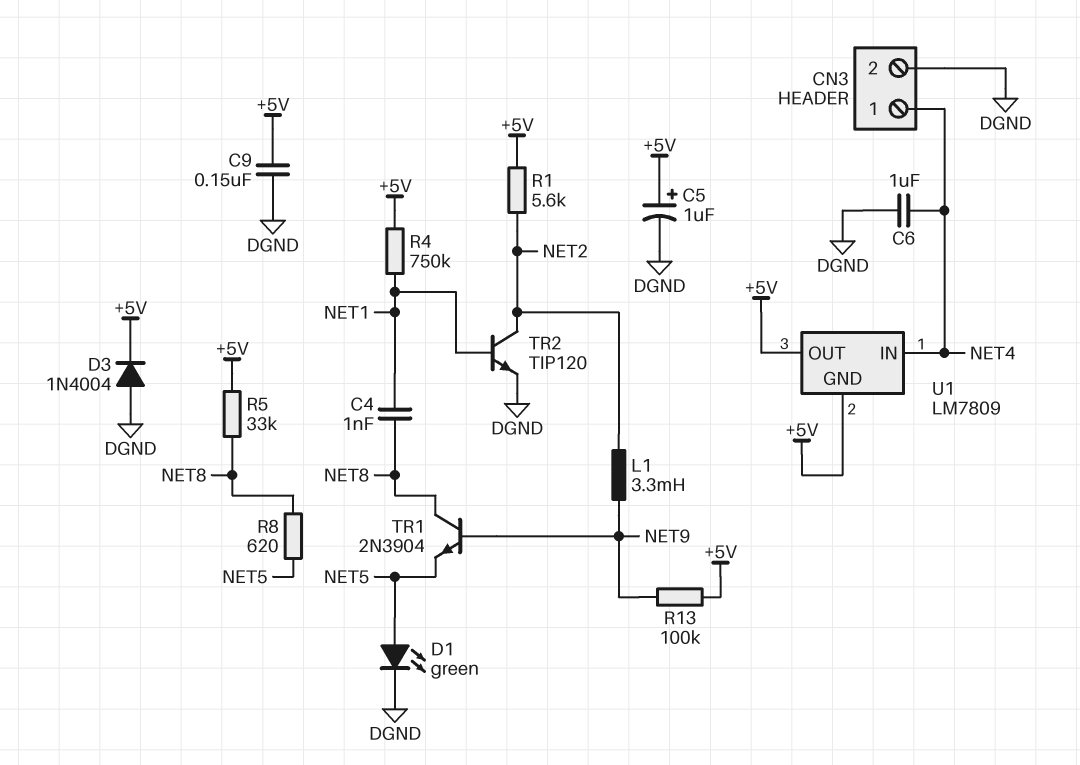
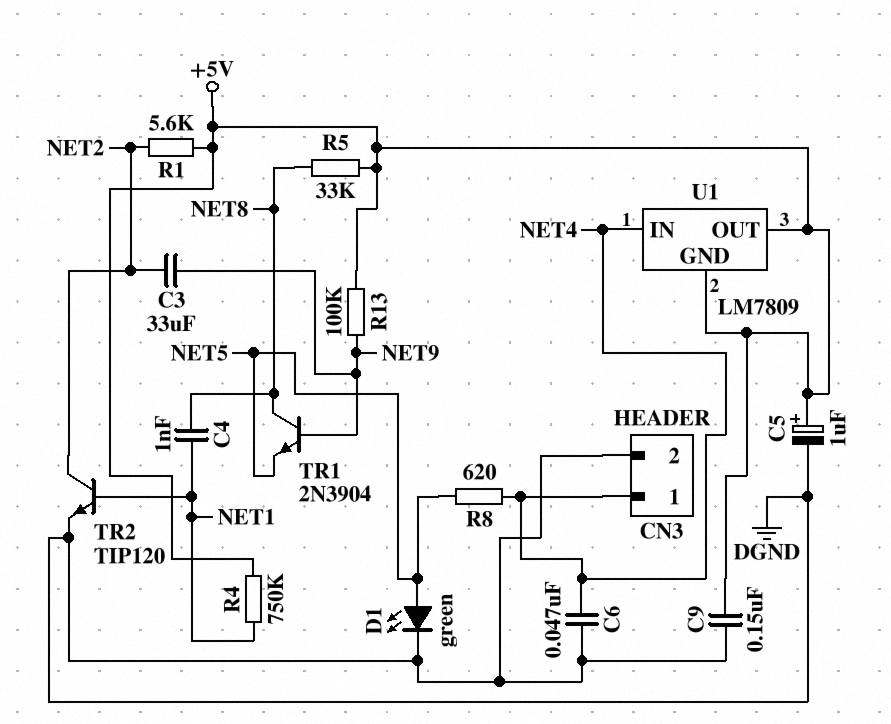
C3: none -> 33uF (NET2, NET9)
C6: 1uF (DGND, NET4) -> 47nF (DGND, NET4)
D3: diode 1N4004 (A DGND, K +5V) -> none
L1: 3.3mH (NET2, NET9) -> none
R8: 620 (NET5, NET8) -> 620 (NET4, NET5)

